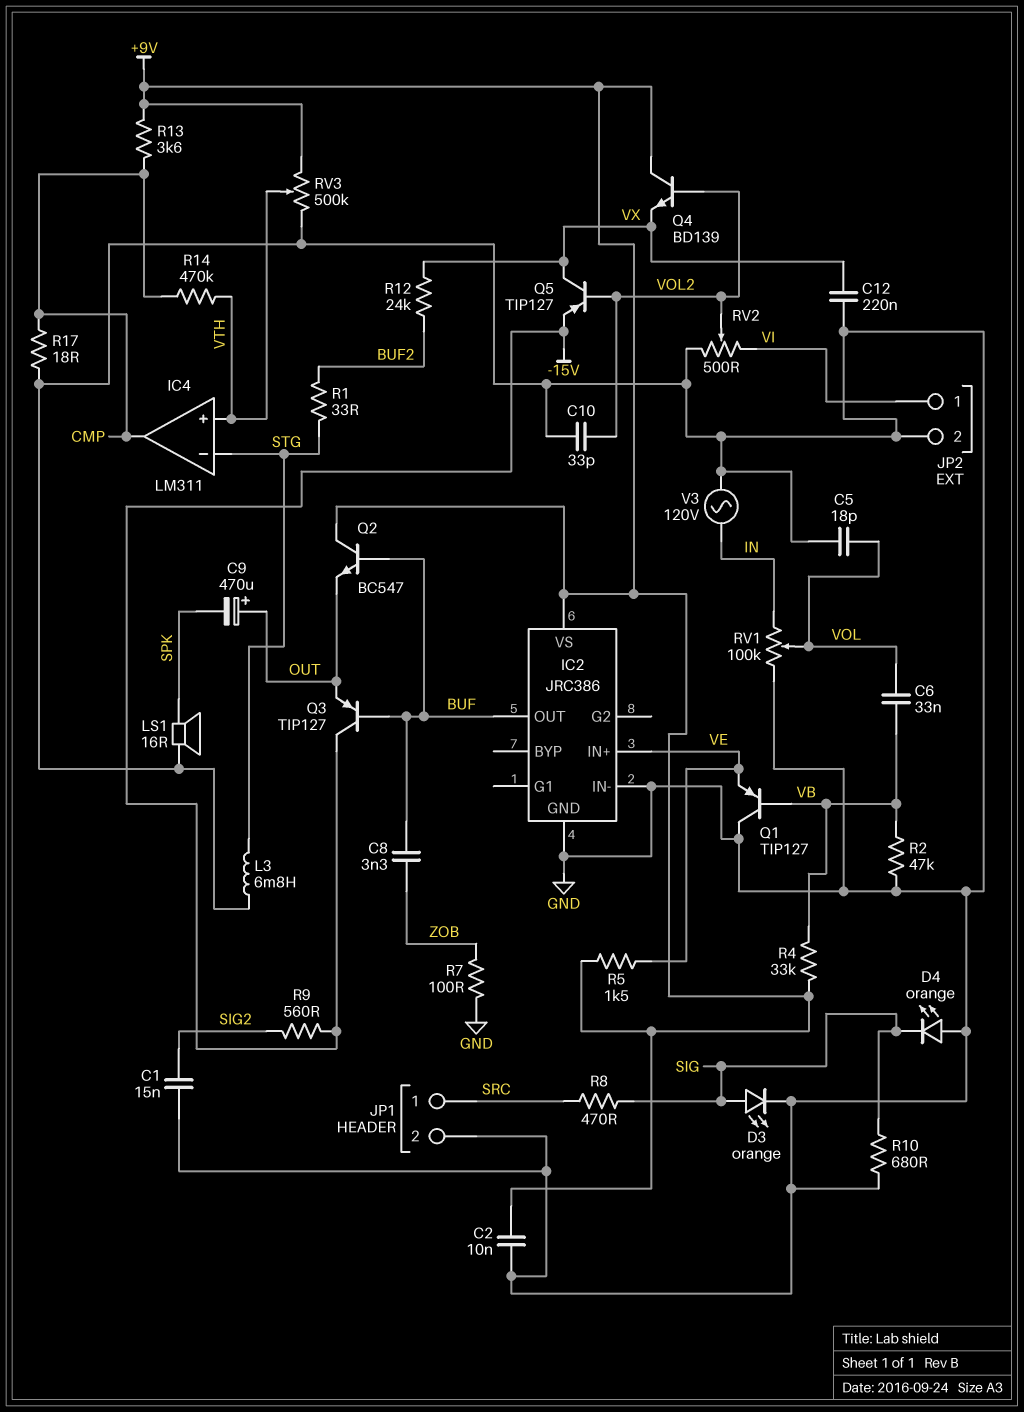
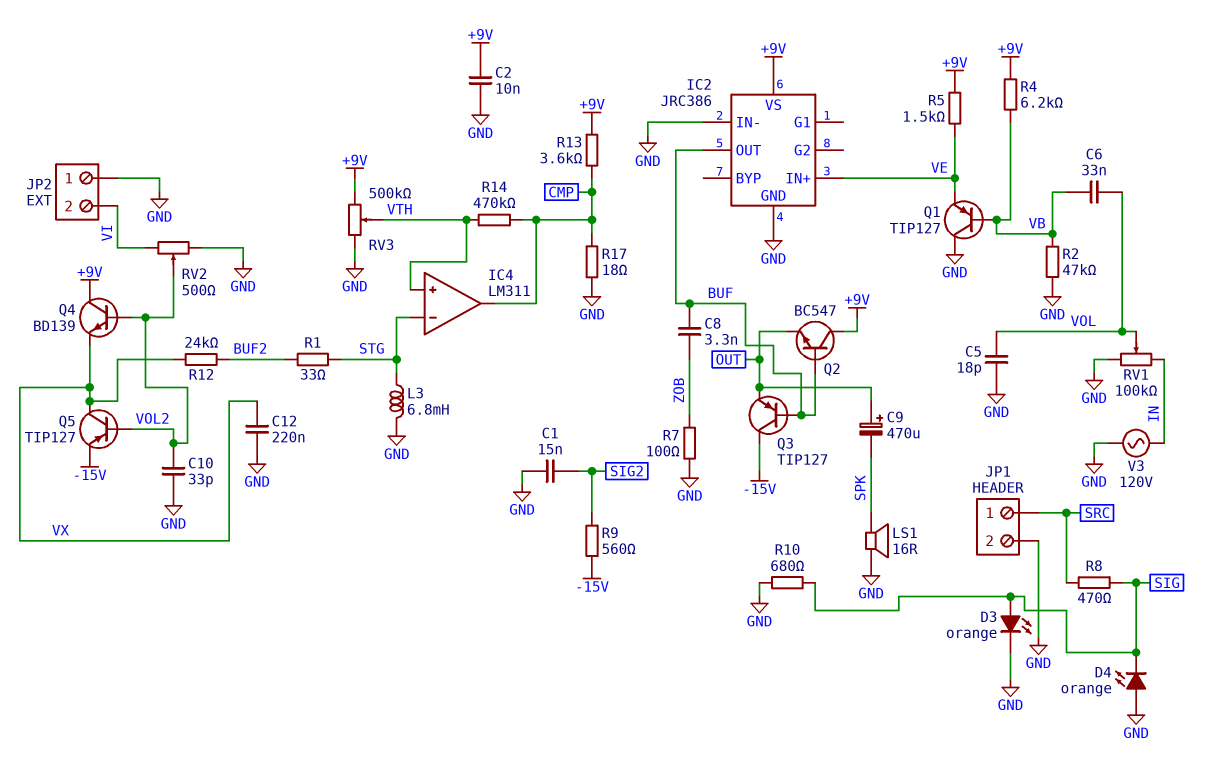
JP2 pin 1: VI -> GND
JP2 pin 2: GND -> VI
R4: 33k (+9V, VB) -> 6.2k (+9V, VB)

